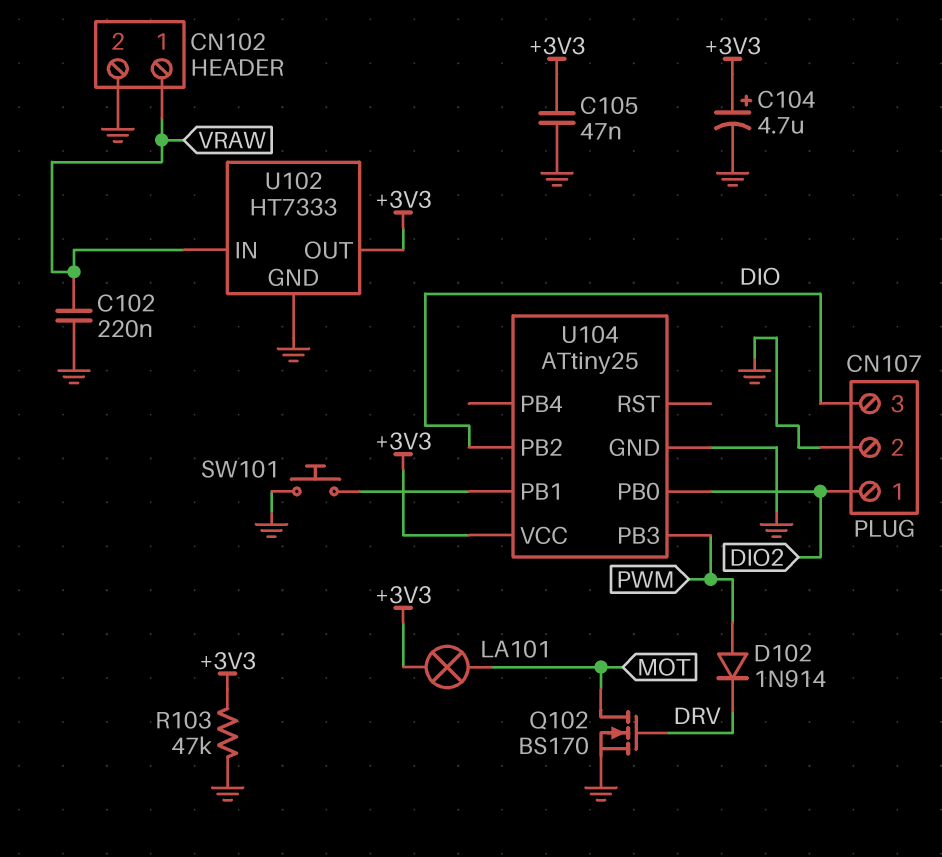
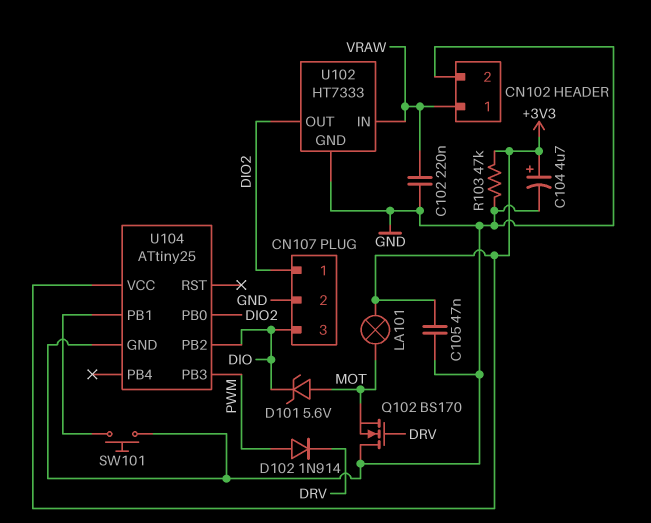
D101: none -> zener 5.6V (A MOT, K DIO)
Q102: NMOS BS170 (G DRV, D MOT, S GND) -> NMOS BS170 (G DRV, D GND, S MOT)
U102 pin OUT: +3V3 -> DIO2

